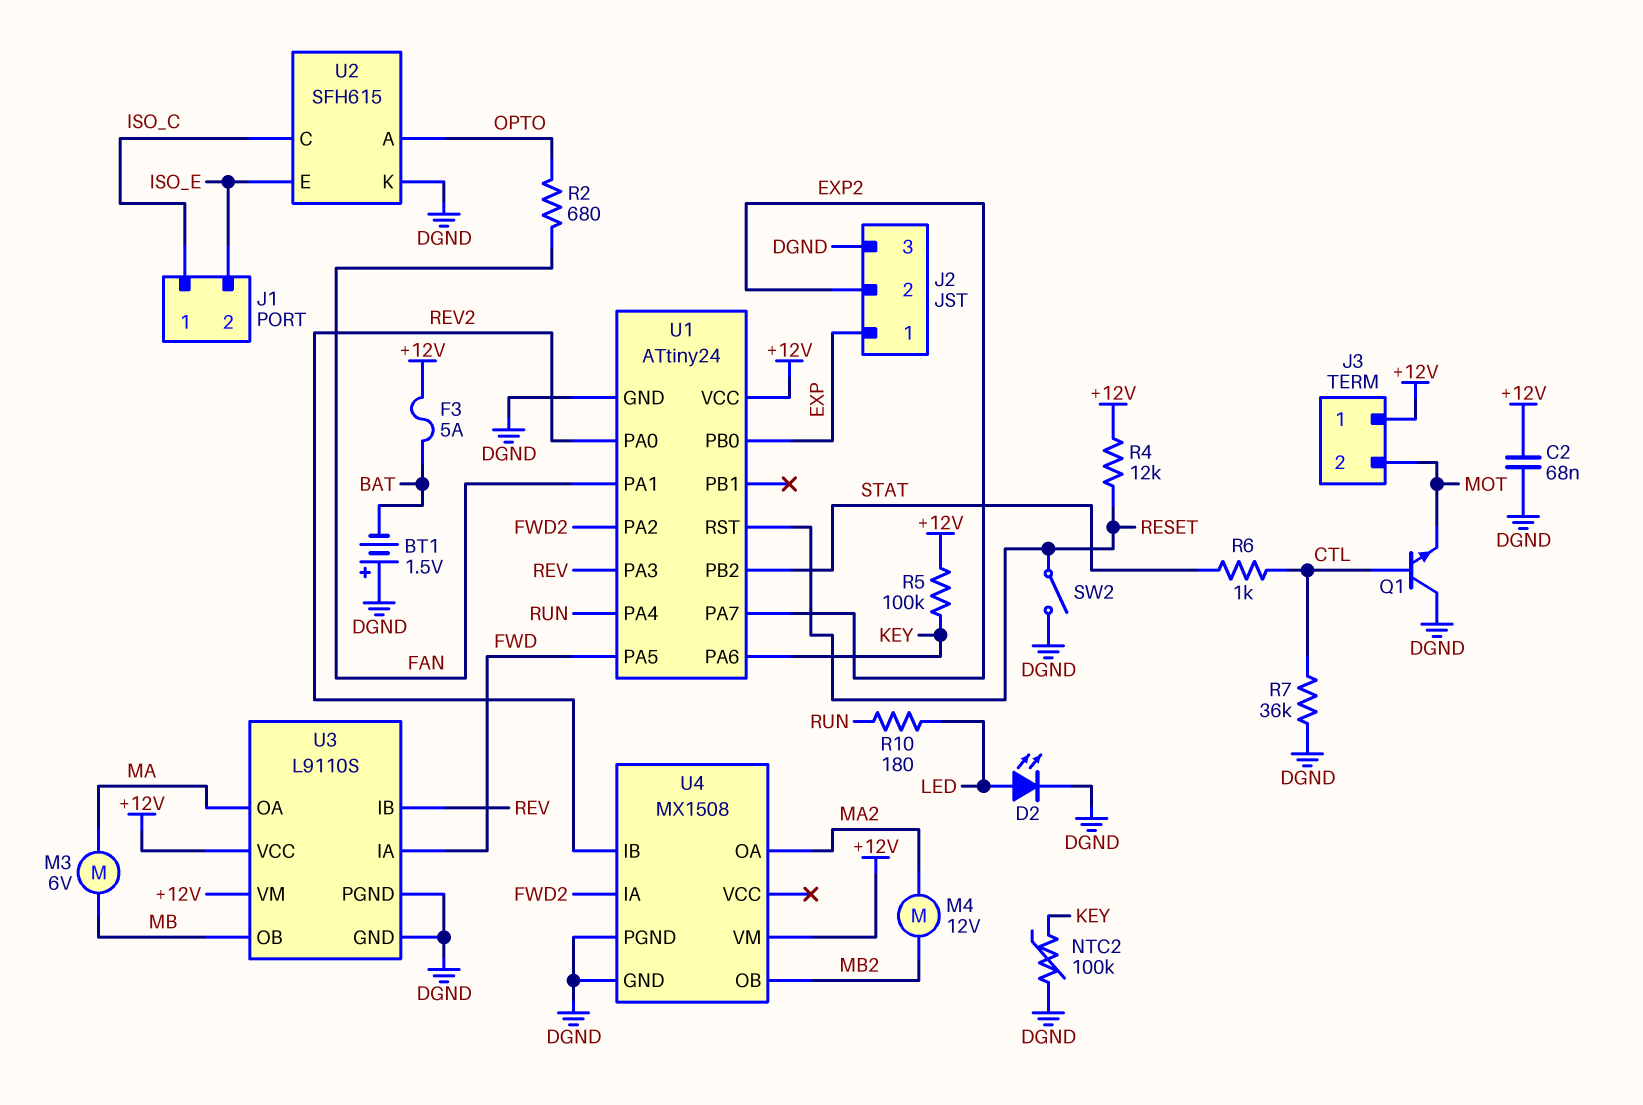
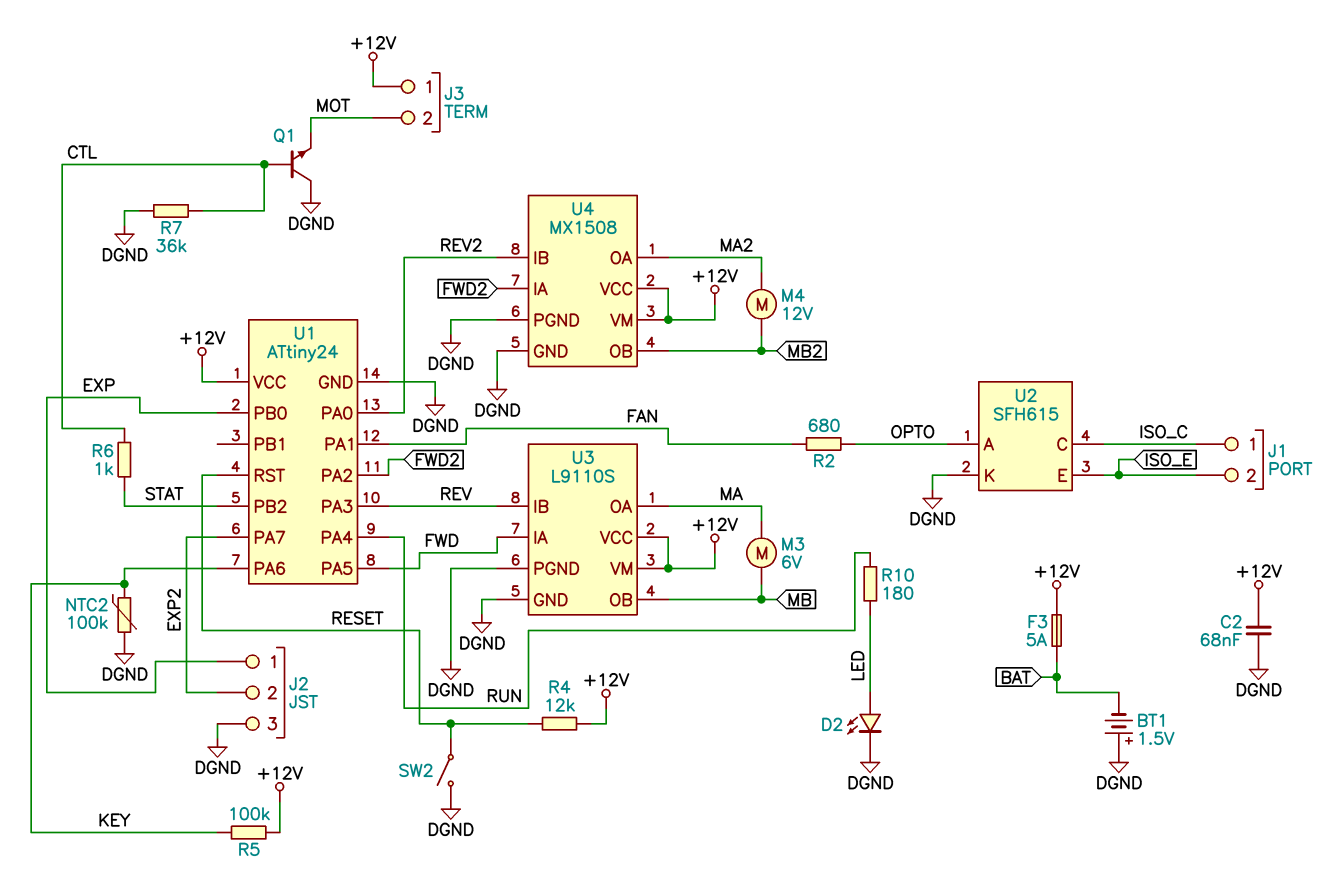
U4 pin VCC: none -> +12V

